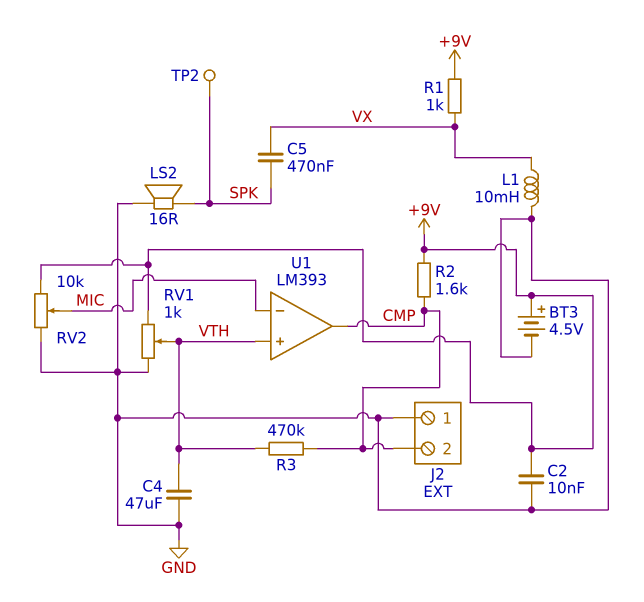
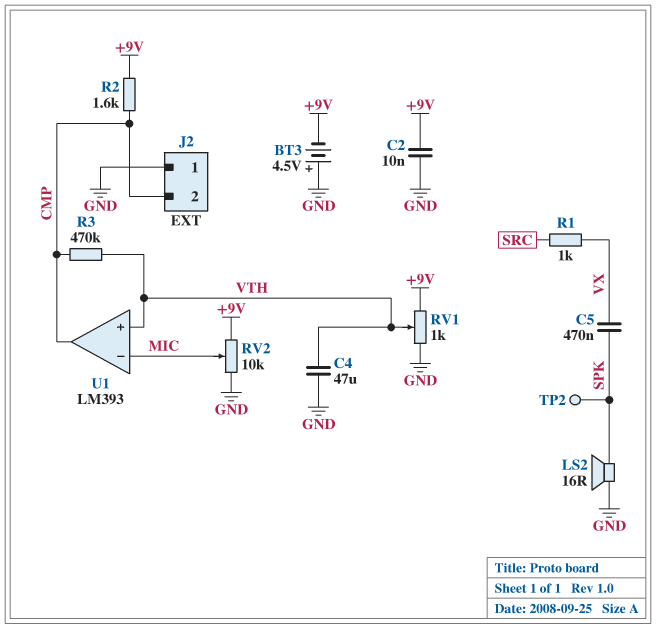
BT3: 4.5V (plus +9V, minus GND) -> 4.5V (plus GND, minus +9V)
L1: 10mH (GND, VX) -> none
R1: 1k (+9V, VX) -> 1k (SRC, VX)

